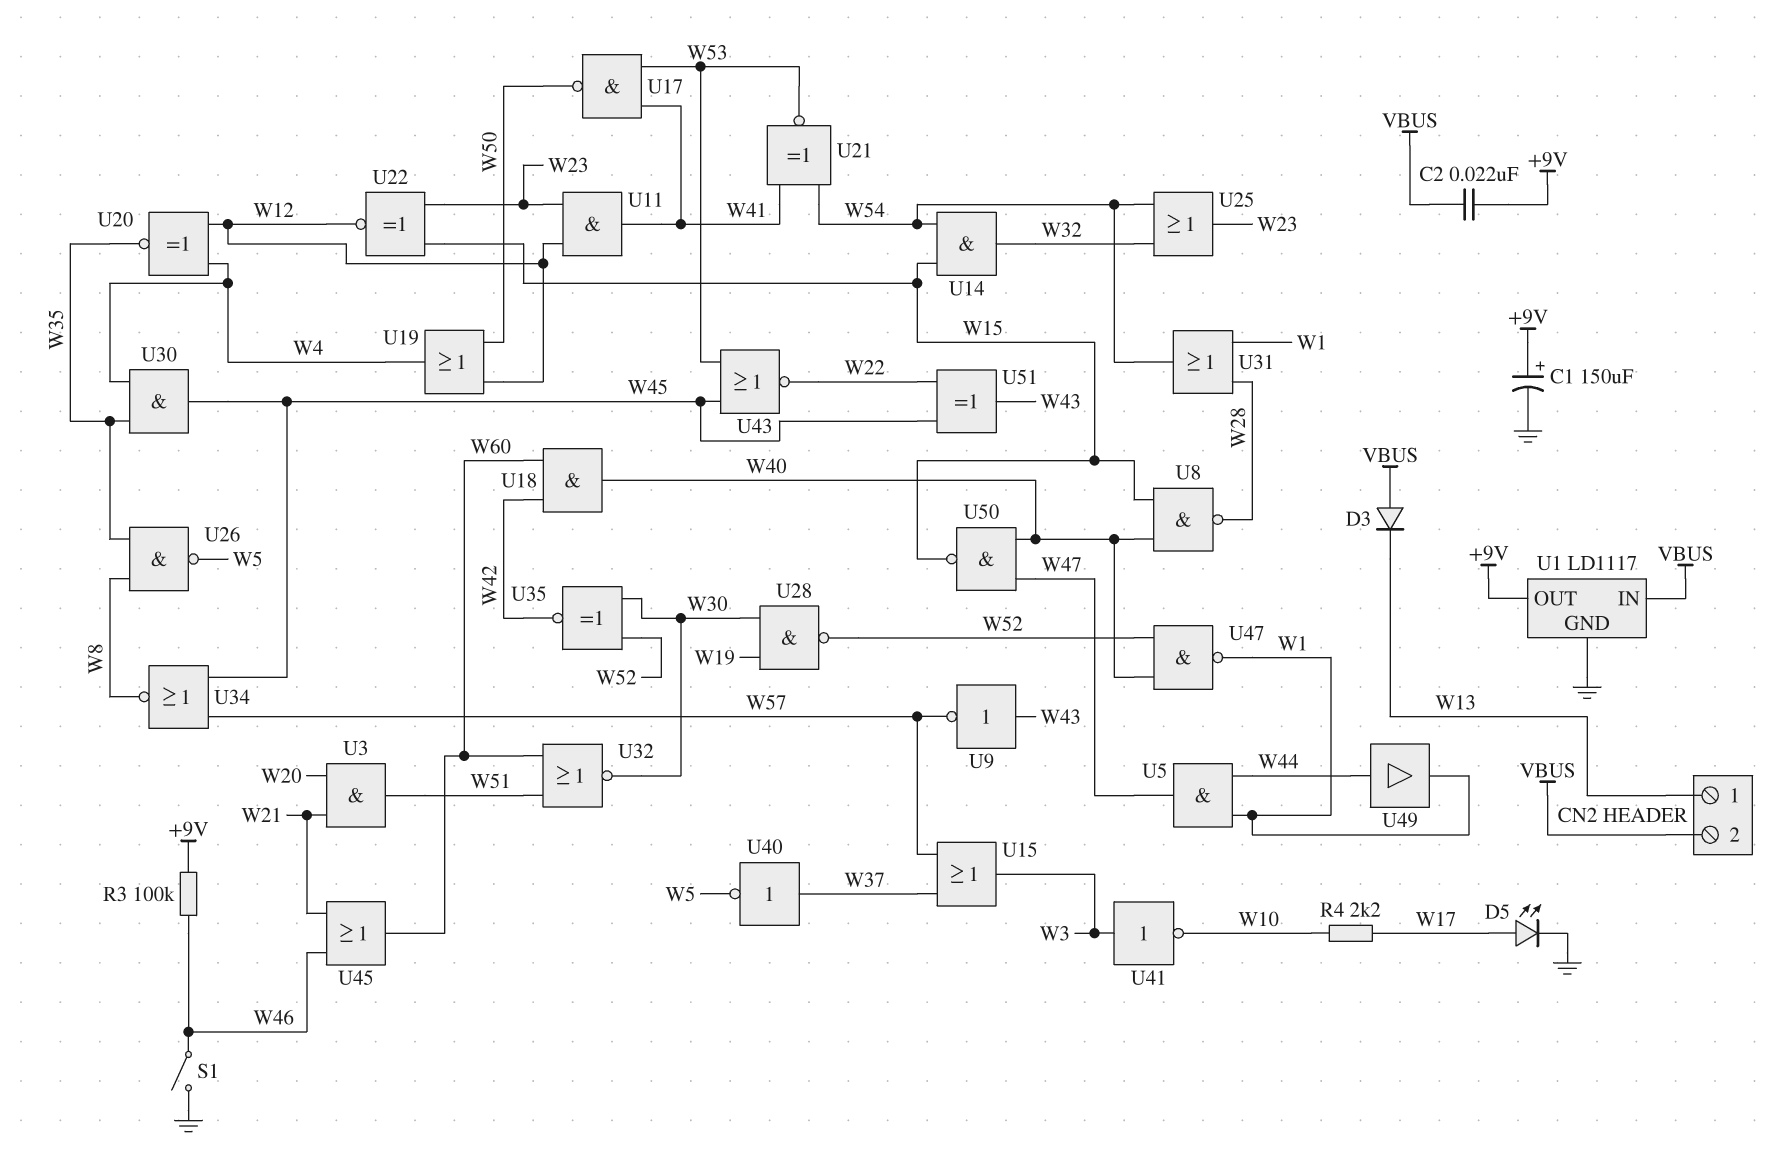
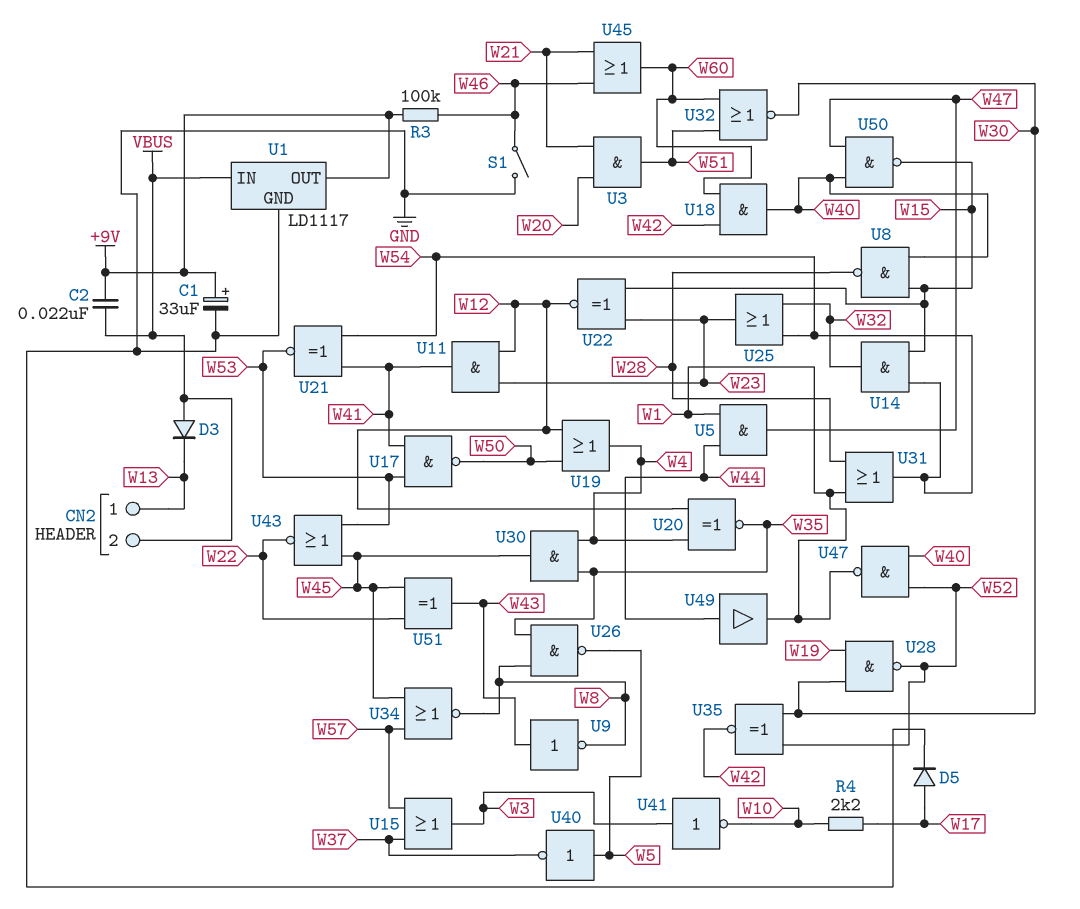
C1: 150uF (plus +9V, minus GND) -> 33uF (plus +9V, minus GND)
D5: LED (A W17, K GND) -> diode (A W17, K GND)
U9: NOT (in W43, out W57) -> NOT (in W43, out W8)
U40: NOT (in W37, out W5) -> NOT (in W5, out W37)

